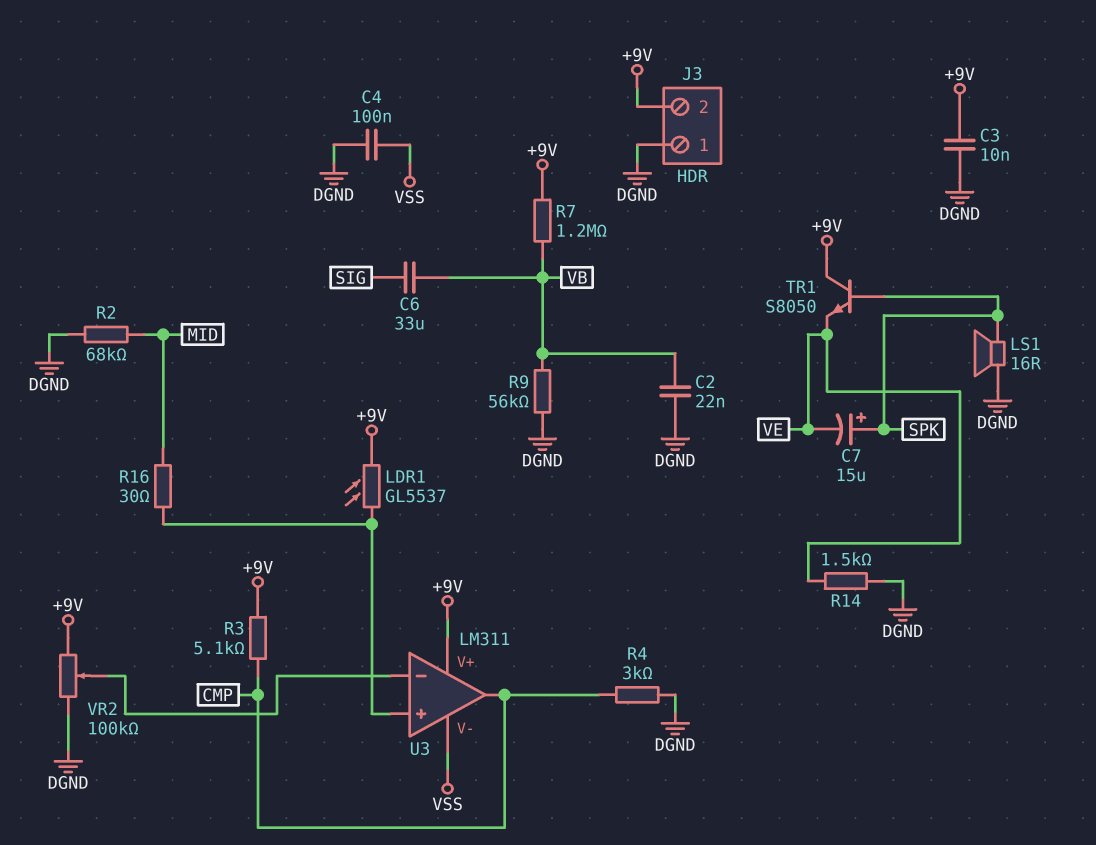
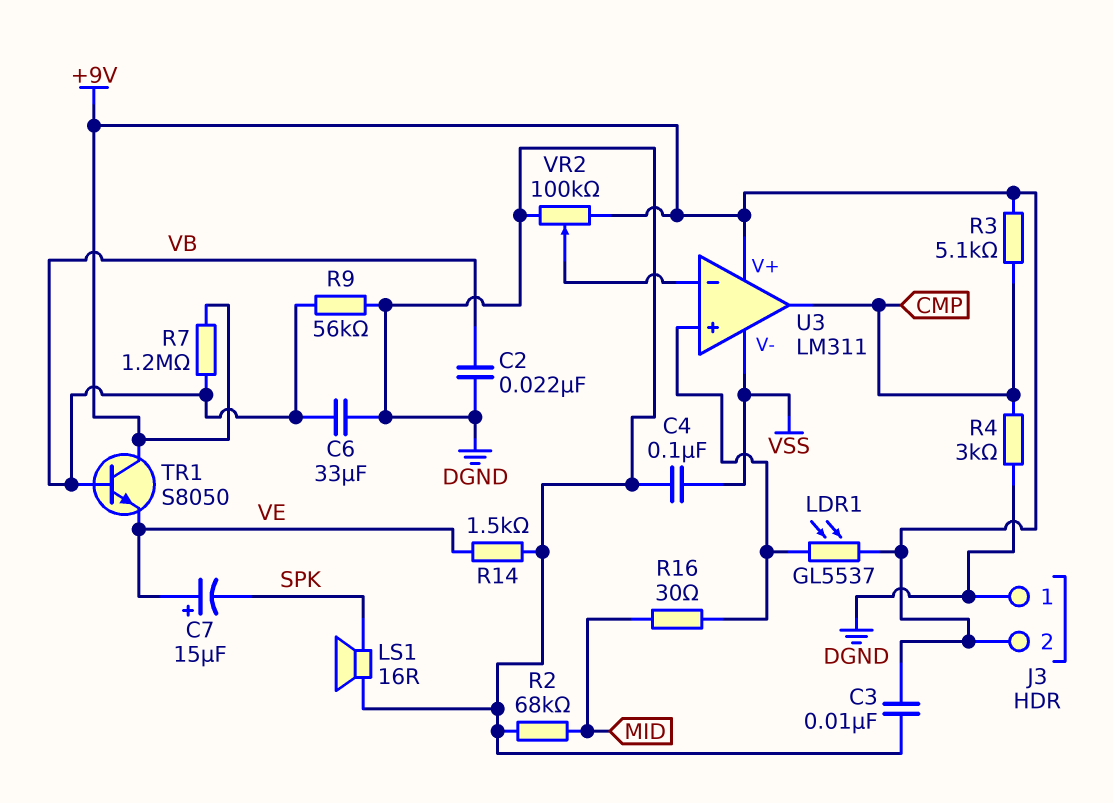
C6: 33uF (SIG, VB) -> 33uF (DGND, VB)
C7: 15uF (plus SPK, minus VE) -> 15uF (plus VE, minus SPK)
TR1: NPN S8050 (B SPK, C +9V, E VE) -> NPN S8050 (B VB, C +9V, E VE)

